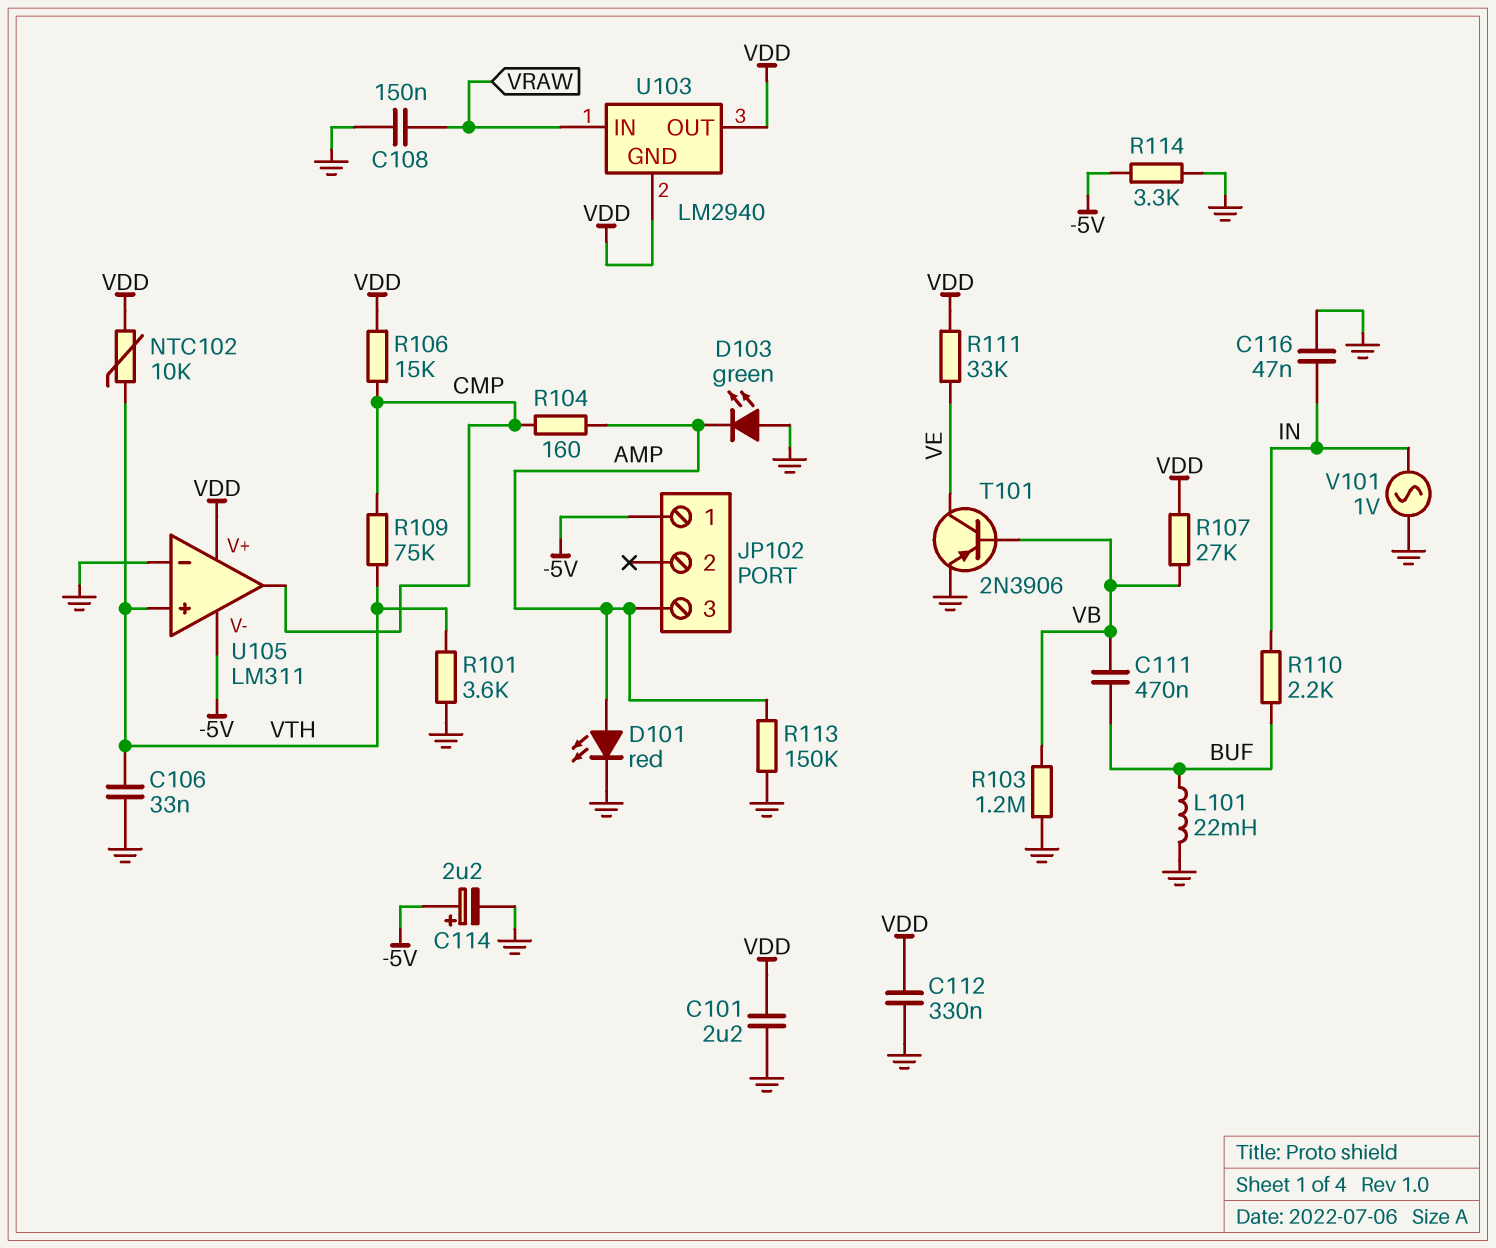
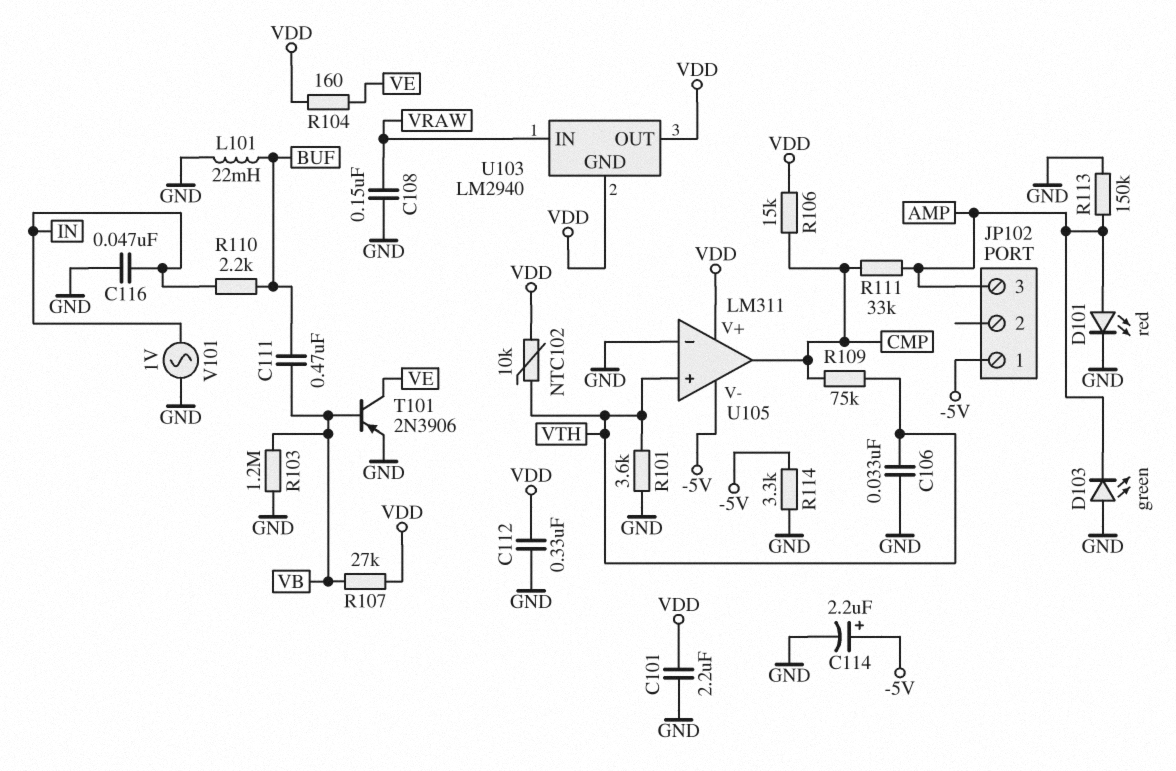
R104: 160 (AMP, CMP) -> 160 (VDD, VE)
R111: 33k (VDD, VE) -> 33k (AMP, CMP)

